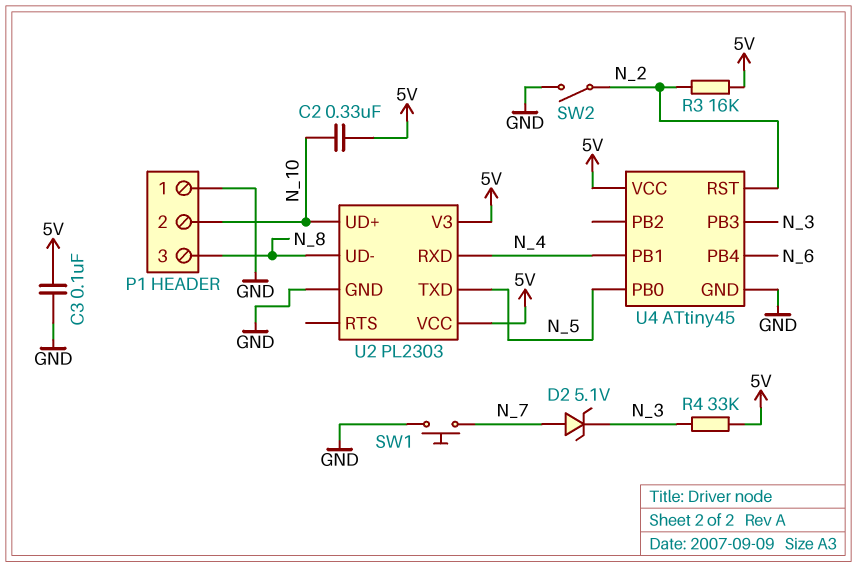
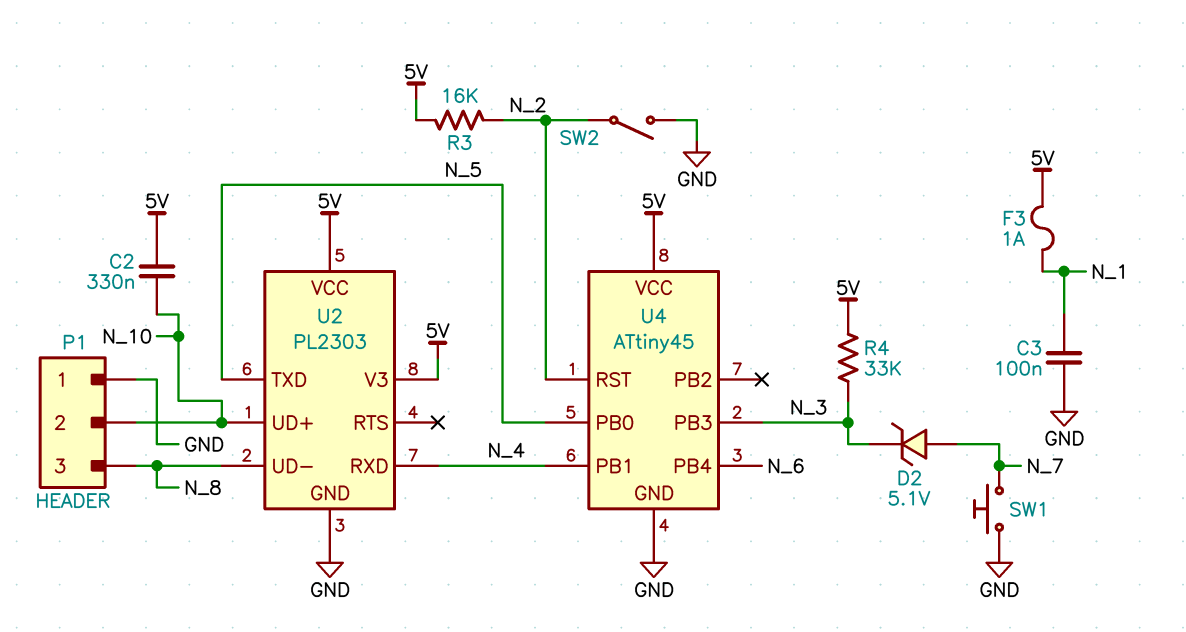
C3: 100nF (5V, GND) -> 100nF (GND, N_1)
F3: none -> 1A (5V, N_1)

